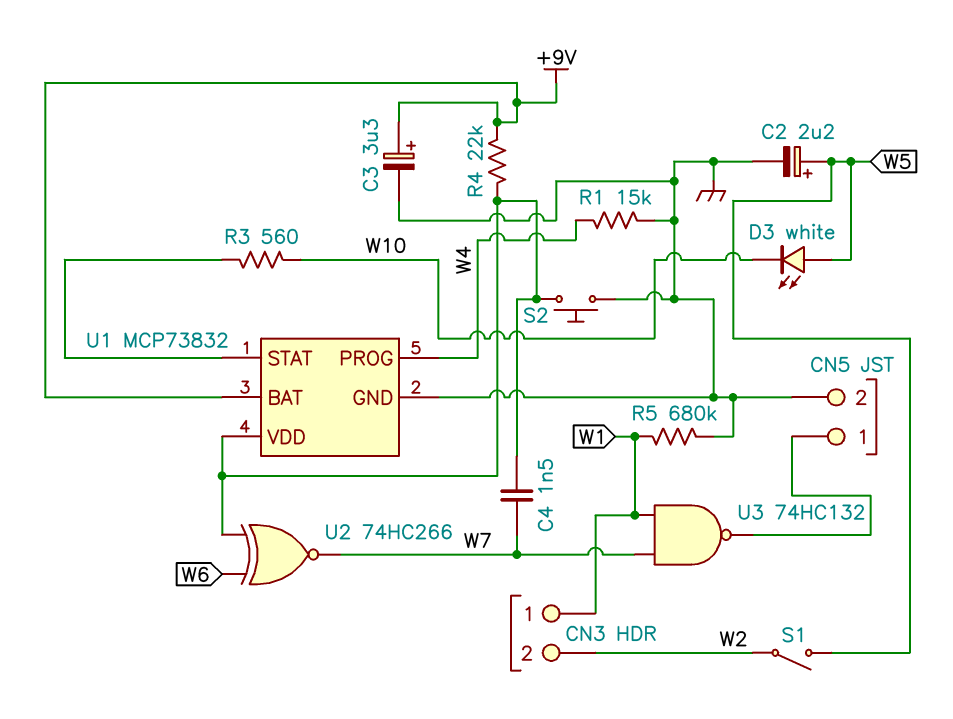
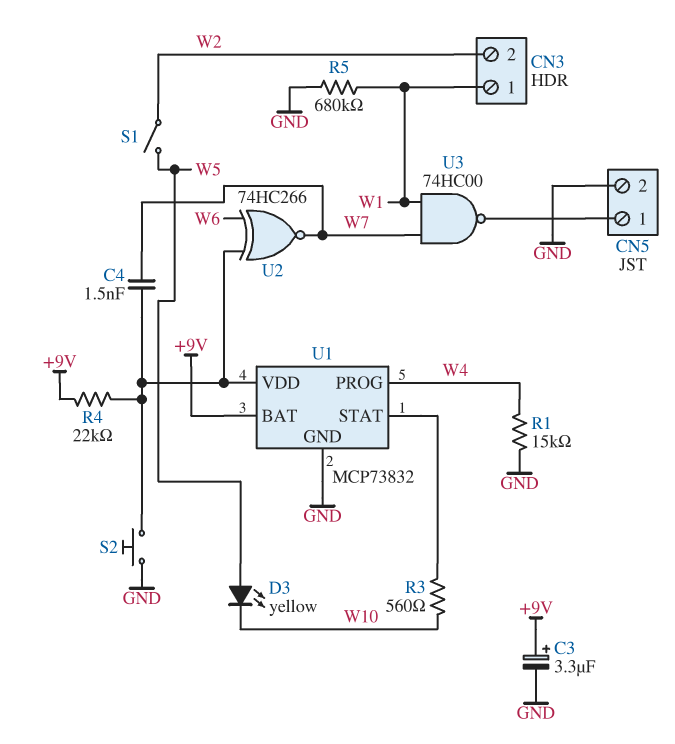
C2: 2.2uF (plus W5, minus GND) -> none
D3: LED white (A W5, K W10) -> LED yellow (A W5, K W10)
U3: NAND 74HC132 (in W1, in W7, out CN5/1) -> NAND 74HC00 (in W1, in W7, out CN5/1)

